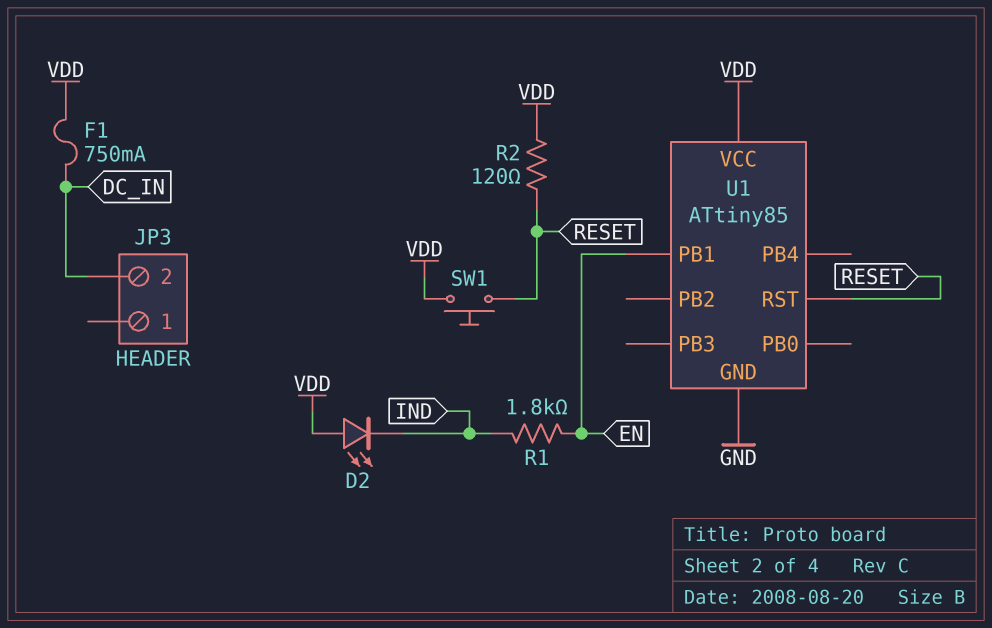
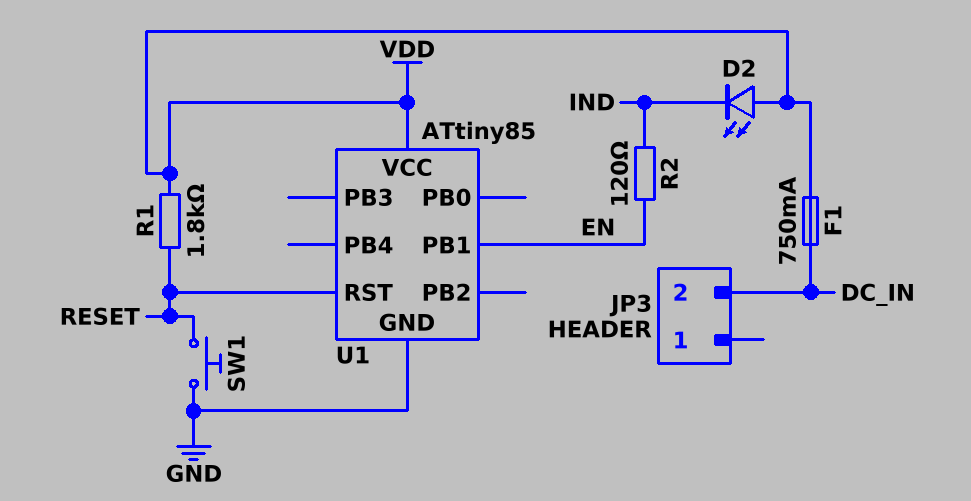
R1: 1.8k (EN, IND) -> 1.8k (RESET, VDD)
R2: 120 (RESET, VDD) -> 120 (EN, IND)
SW1: button (RESET, VDD) -> button (GND, RESET)

